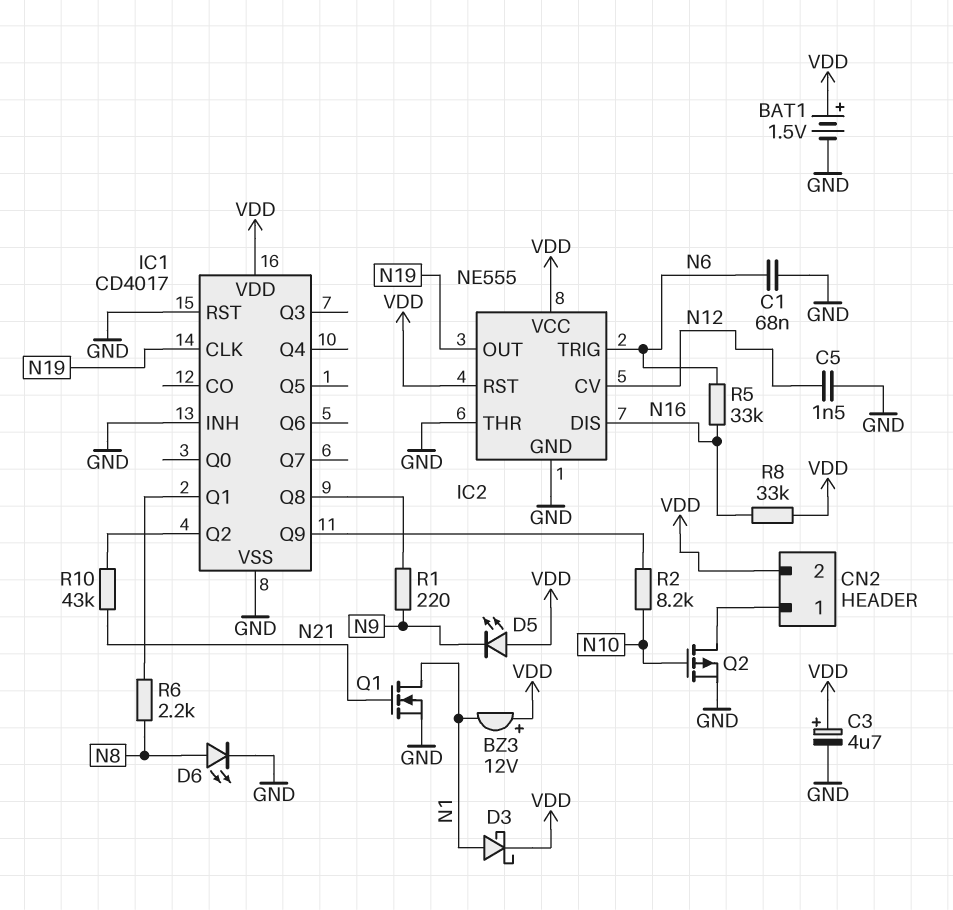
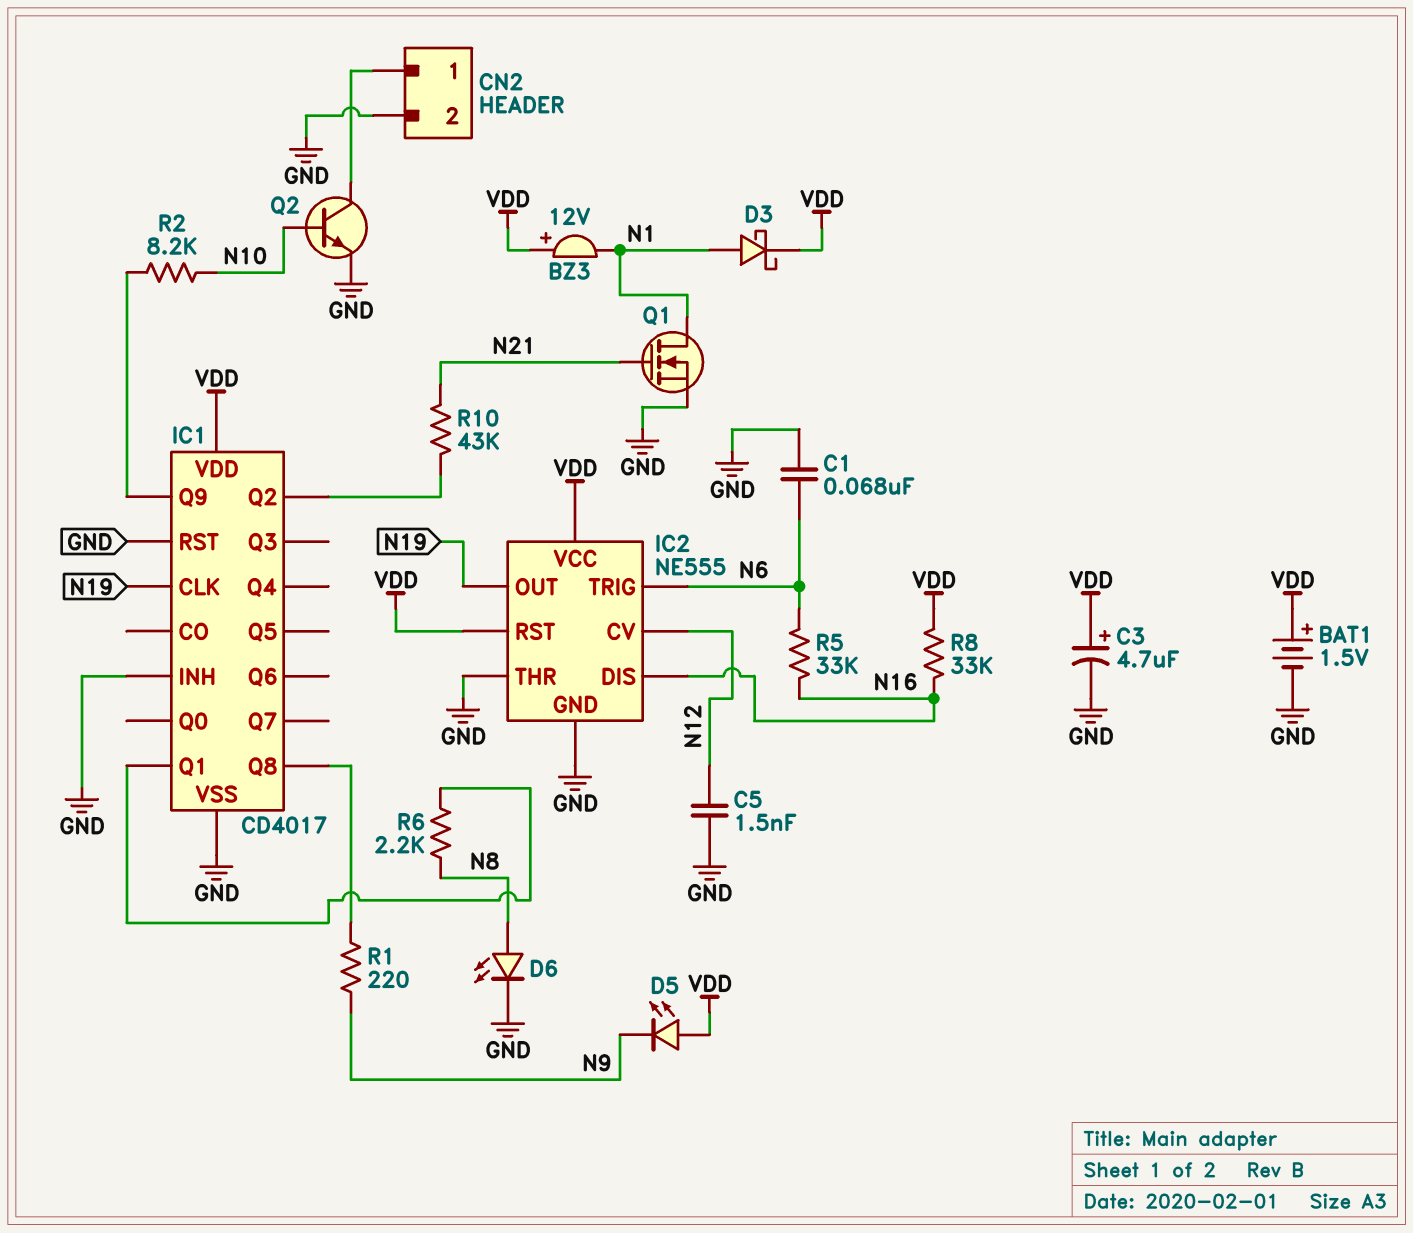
CN2 pin 2: VDD -> GND
Q2: PMOS (G N10, D CN2/1, S GND) -> NPN (B N10, C CN2/1, E GND)

